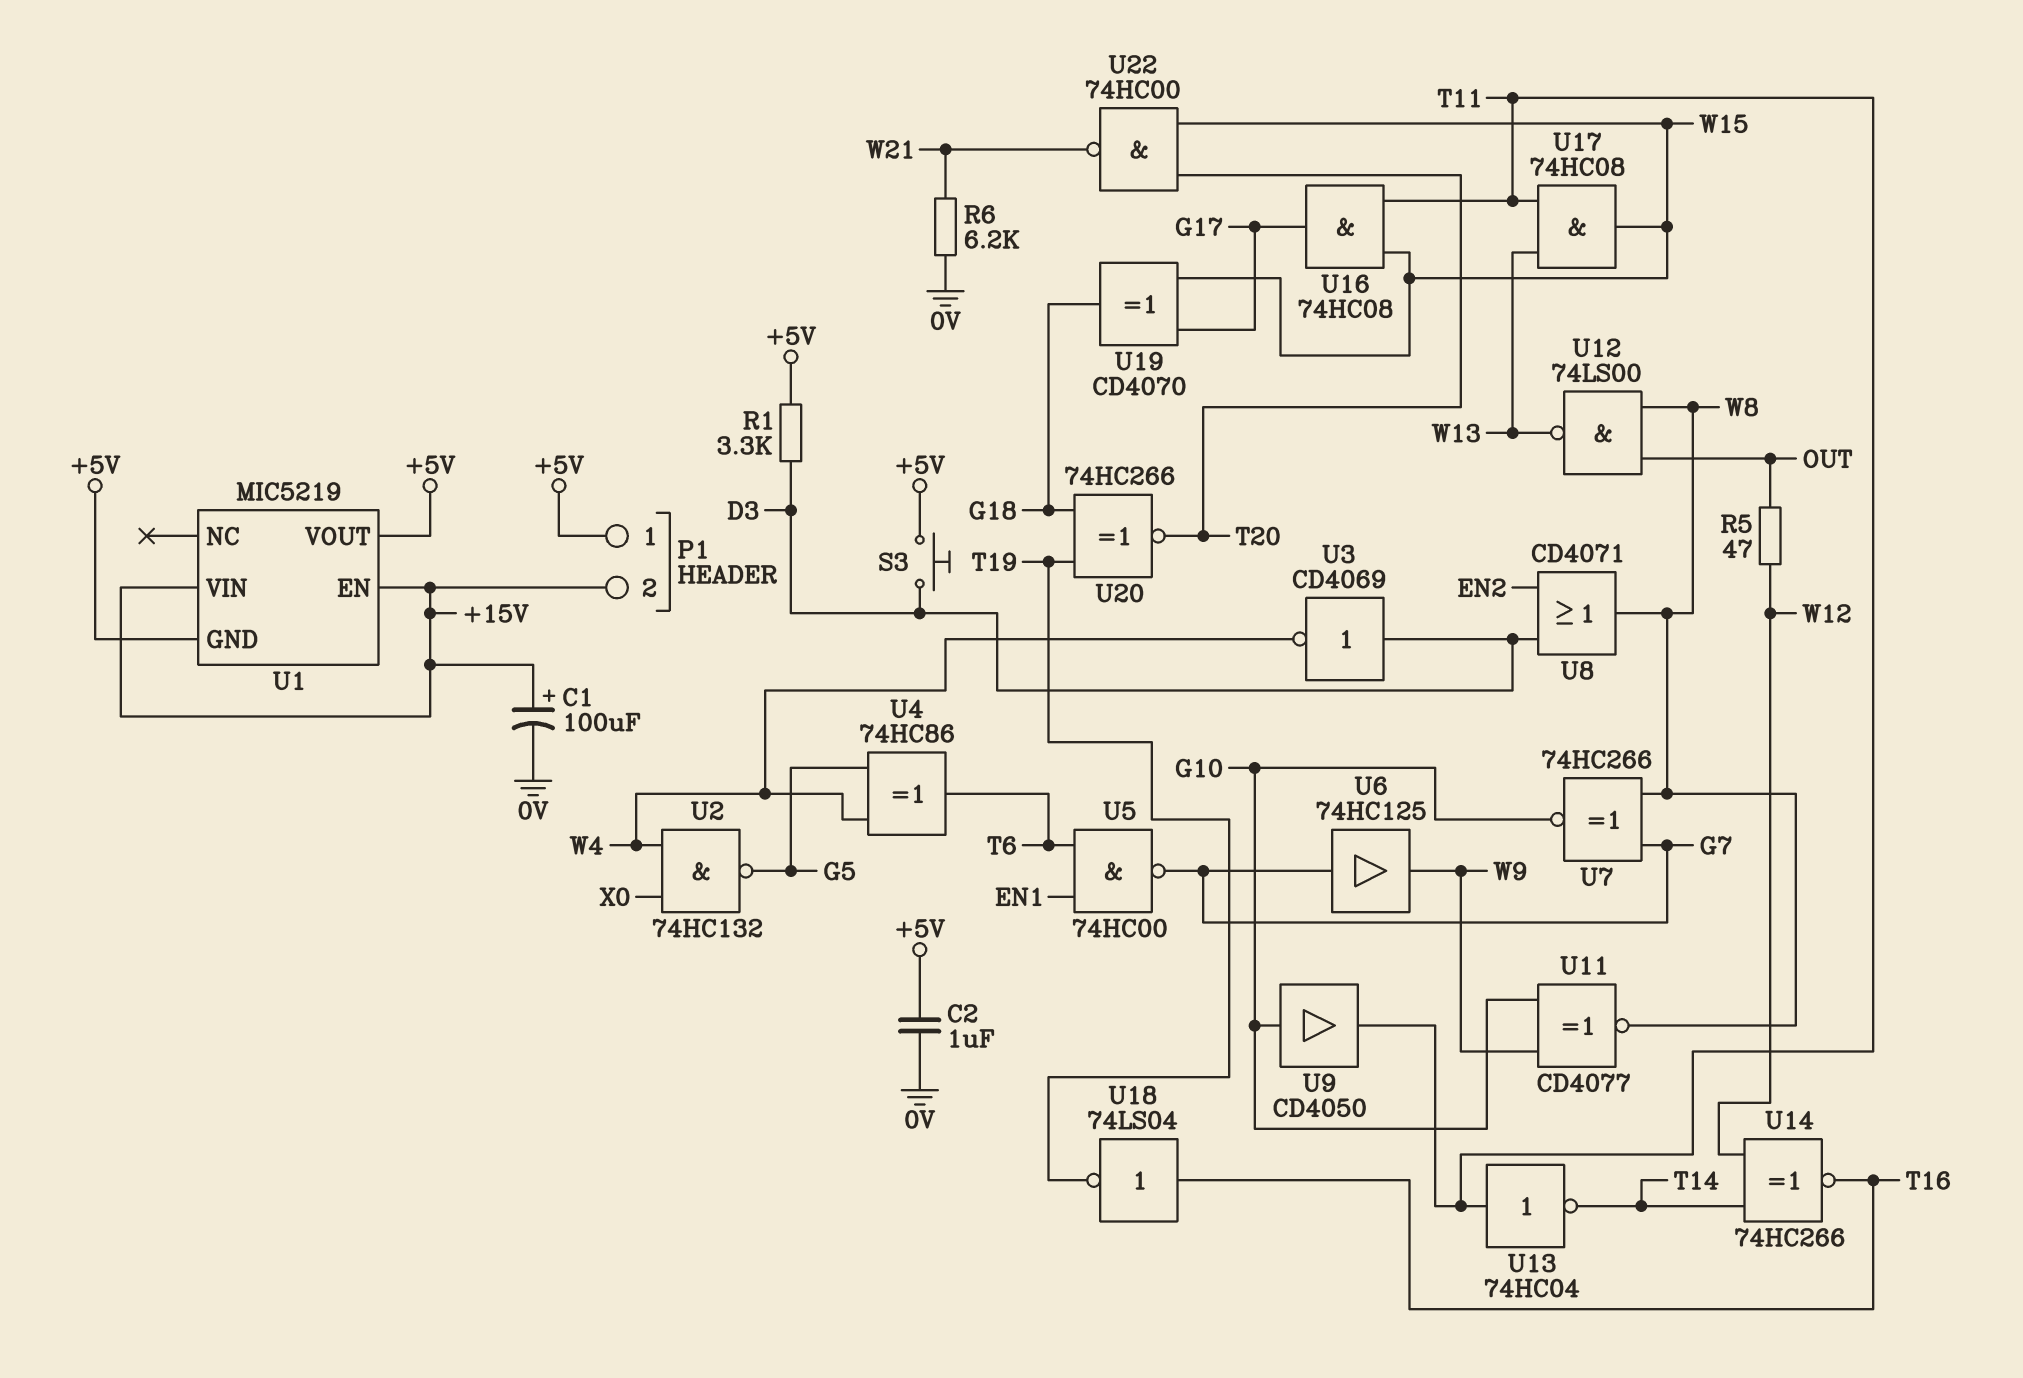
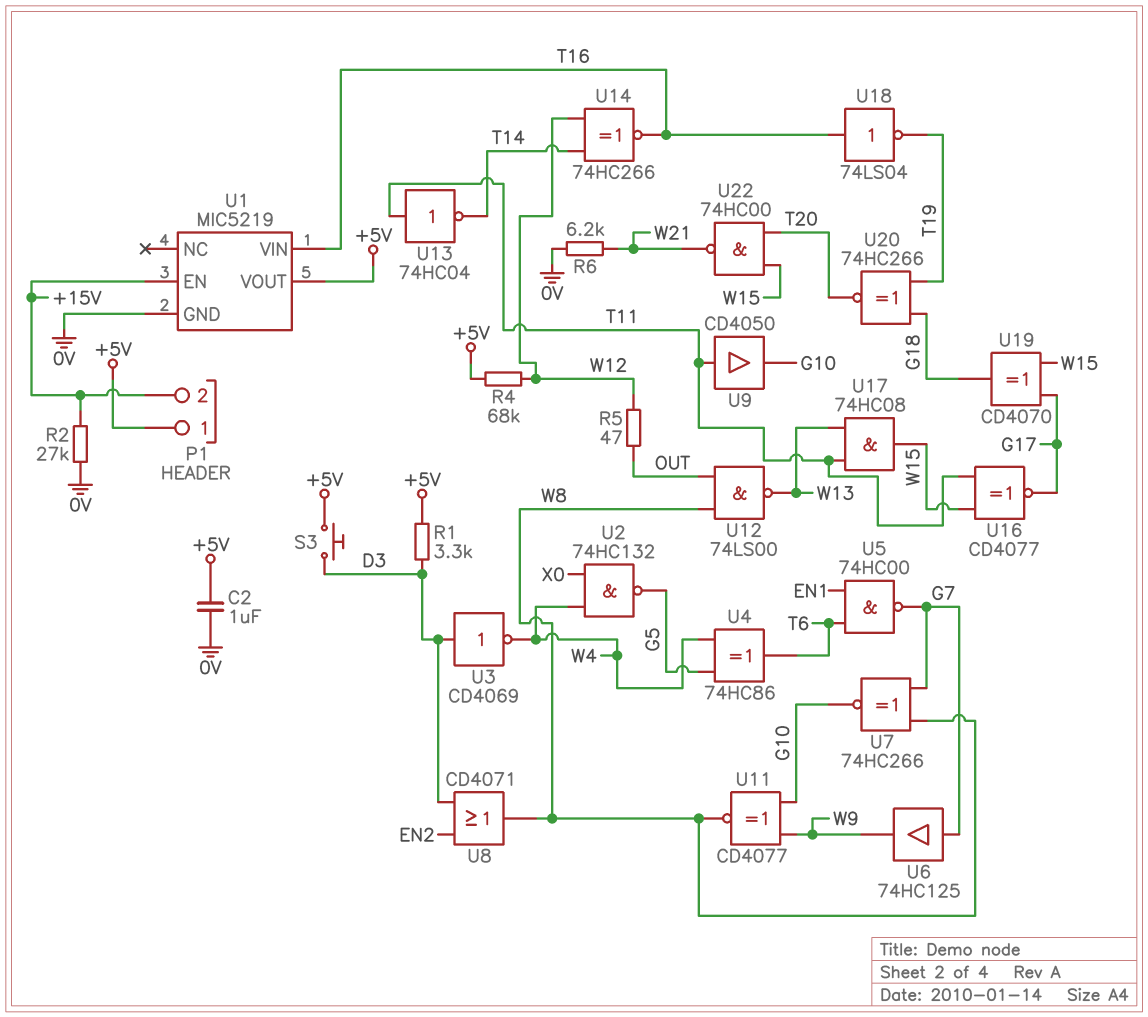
C1: 100uF (plus +15V, minus 0V) -> none
R2: none -> 27k (+15V, 0V)
R4: none -> 68k (+5V, W12)
U1 pin GND: +5V -> 0V
U1 pin VIN: +15V -> T16
U9: buffer CD4050 (in G10, out T11) -> buffer CD4050 (in T11, out G10)
U16: AND 74HC08 (in T11, in W15, out G17) -> XNOR CD4077 (in T11, in W15, out G17)

